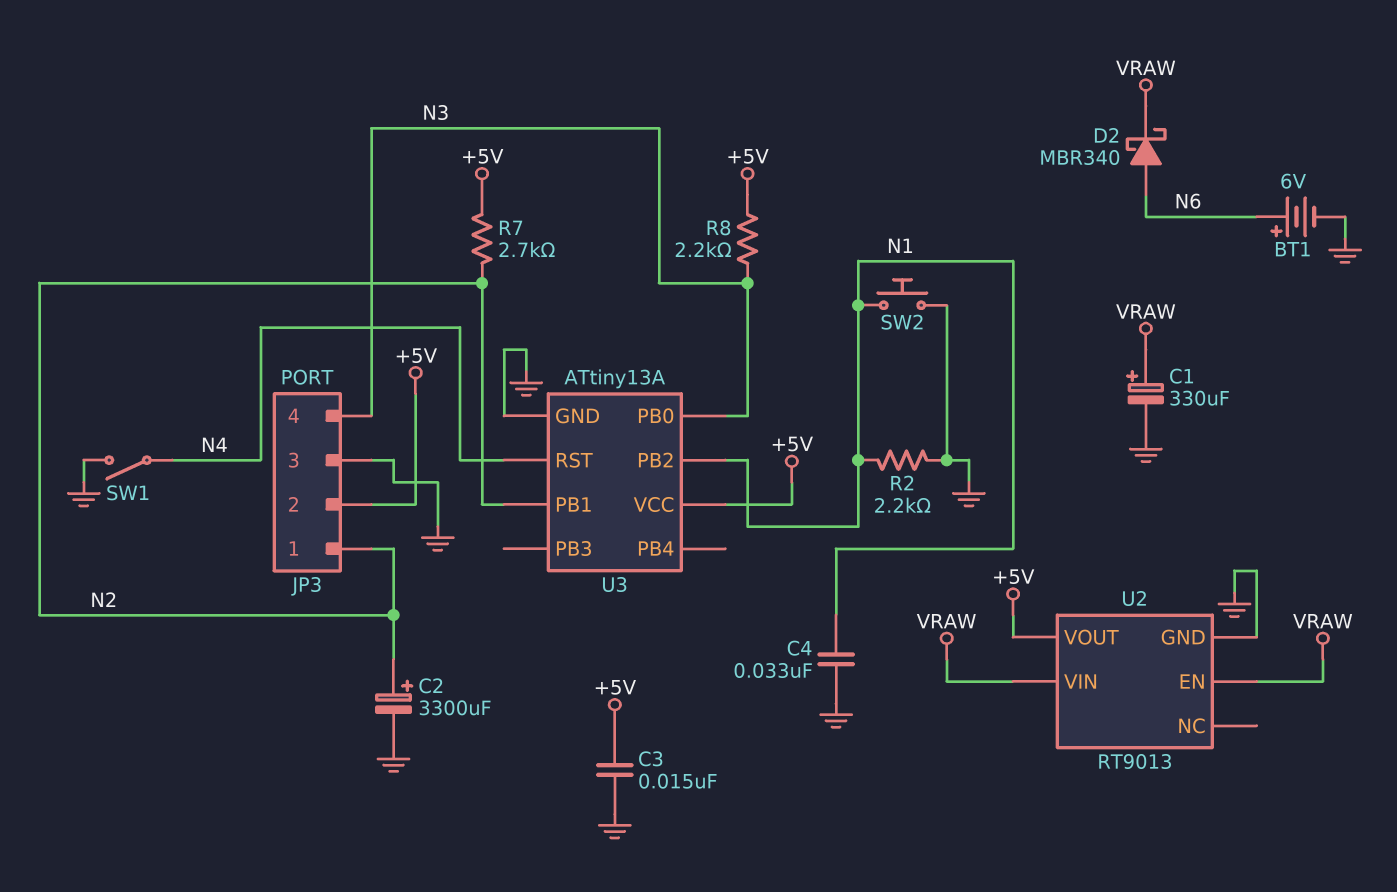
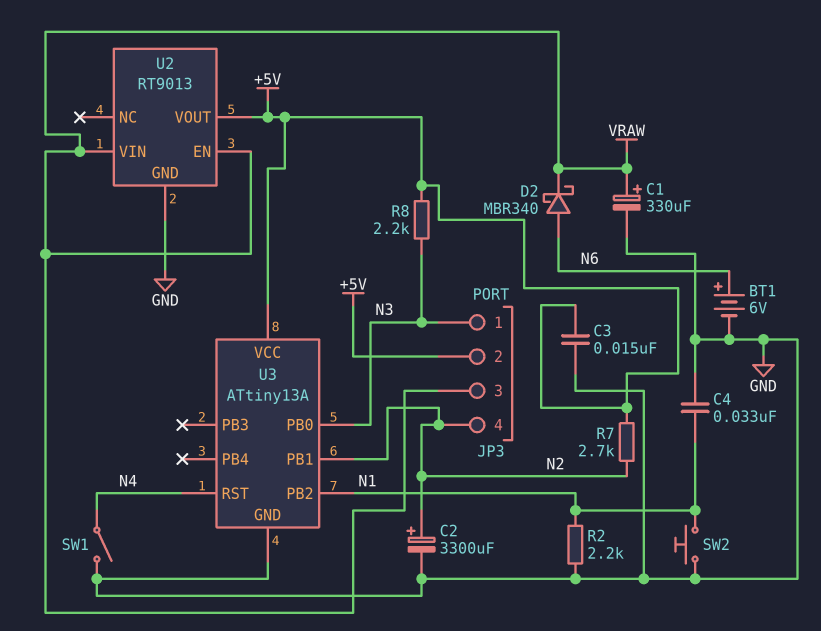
JP3 pin 1: N2 -> N3
JP3 pin 3: GND -> VRAW
JP3 pin 4: N3 -> N2

